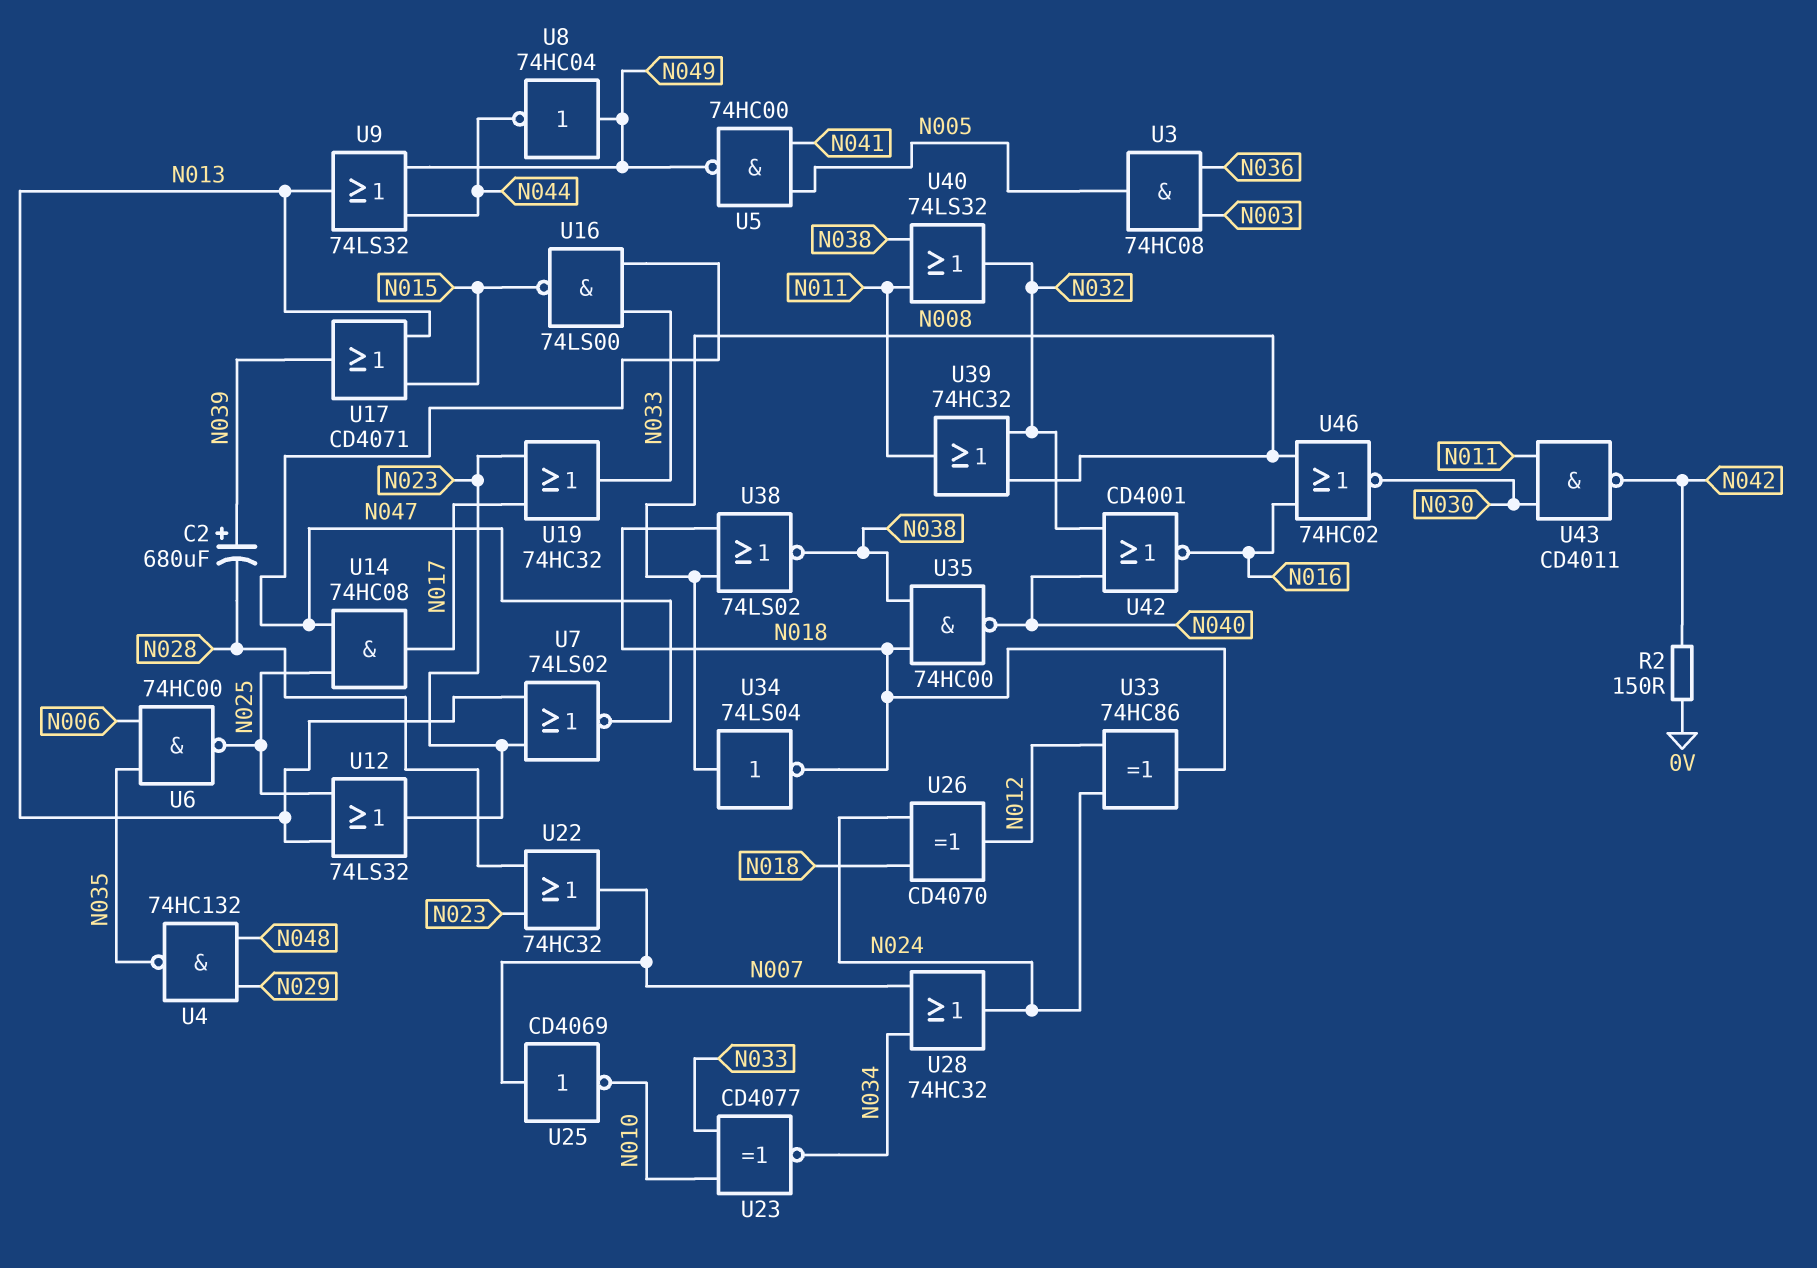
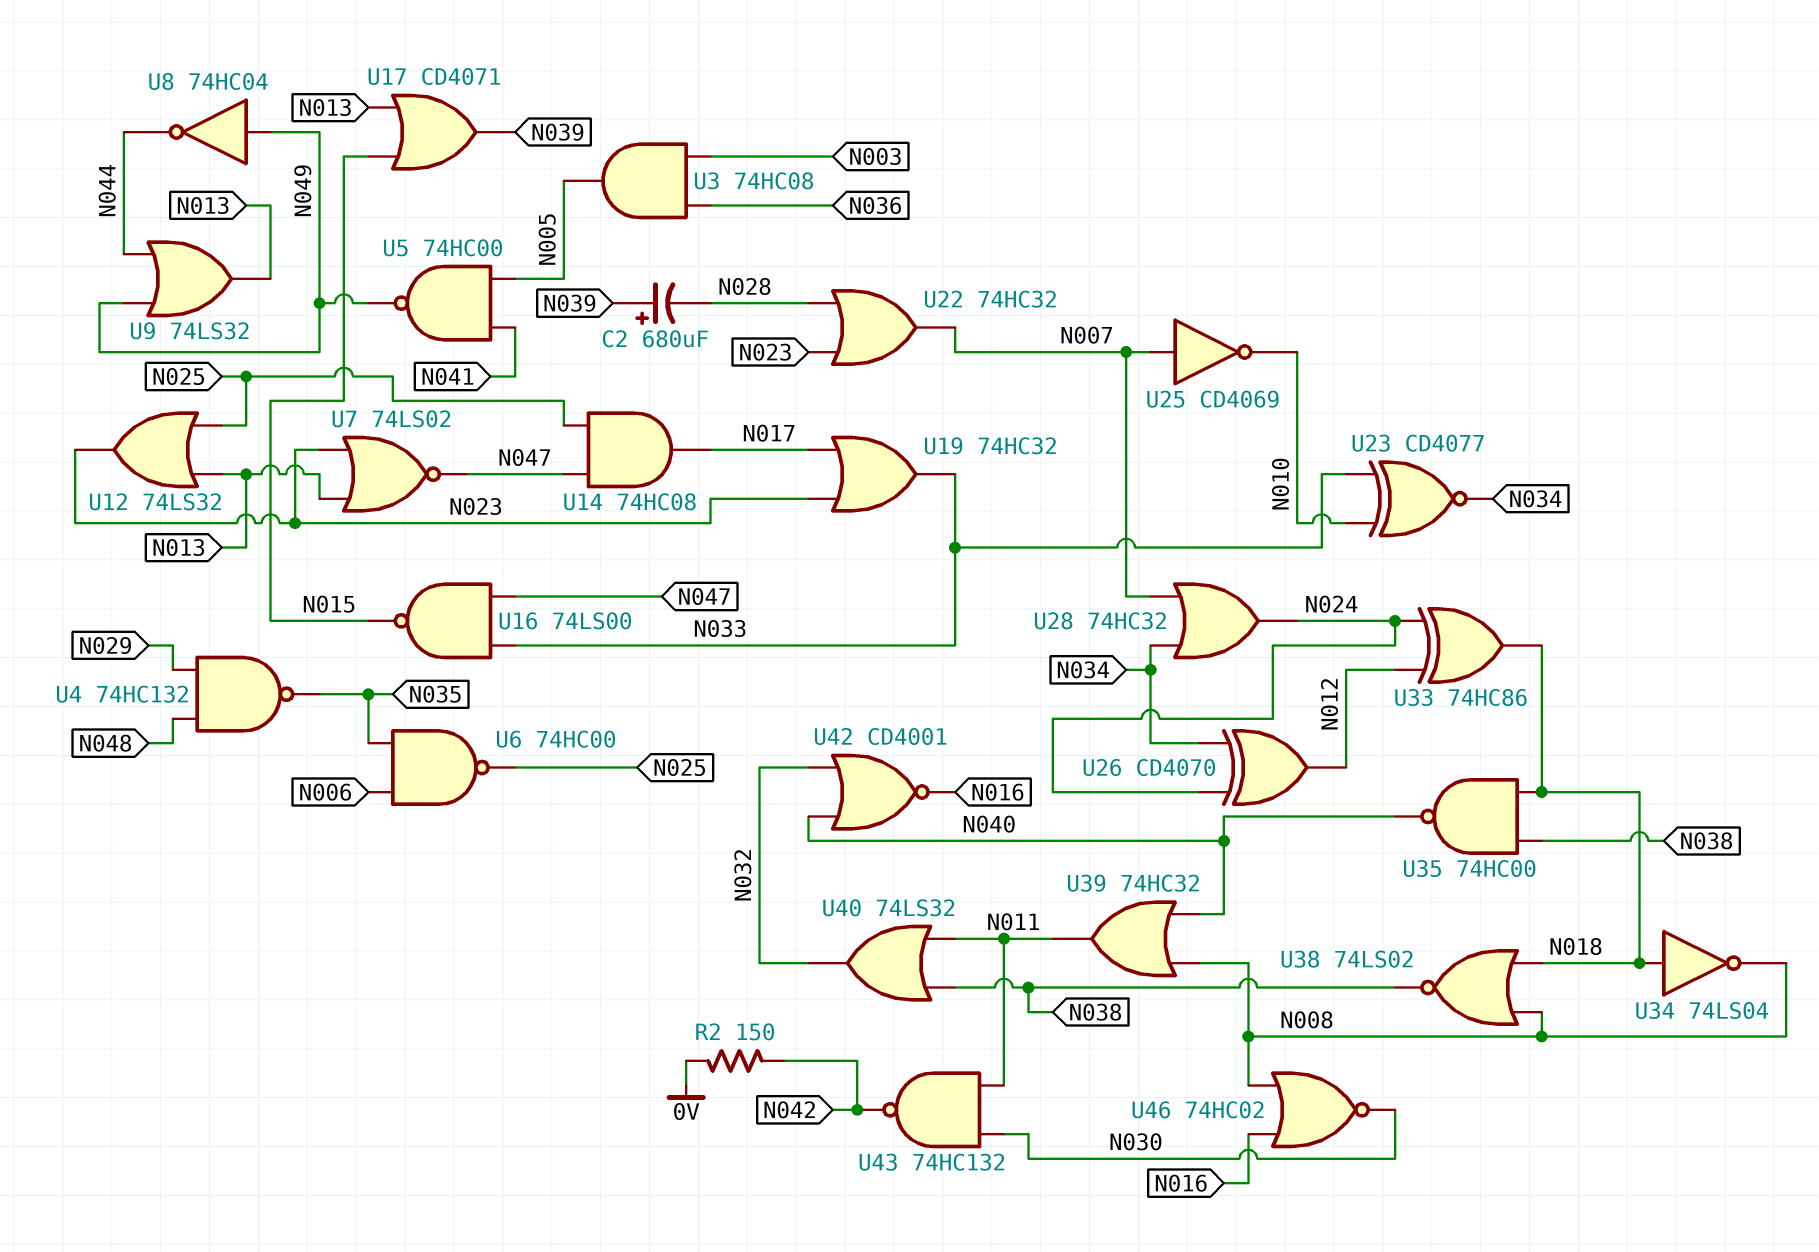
U26: XOR CD4070 (in N018, in N024, out N012) -> XOR CD4070 (in N024, in N034, out N012)
U34: NOT 74LS04 (in N008, out N018) -> NOT 74LS04 (in N018, out N008)
U39: OR 74HC32 (in N008, in N032, out N011) -> OR 74HC32 (in N008, in N040, out N011)
U43: NAND CD4011 (in N011, in N030, out N042) -> NAND 74HC132 (in N011, in N030, out N042)

